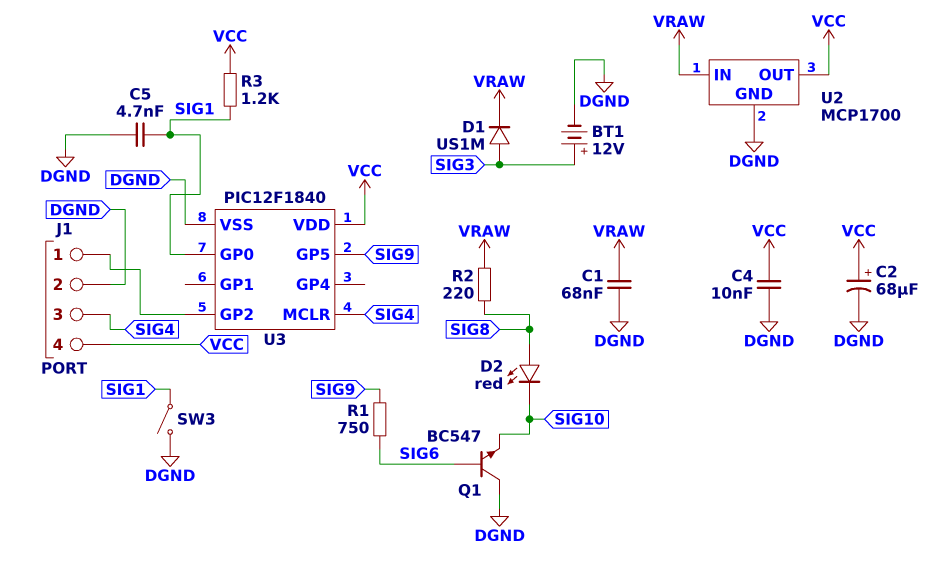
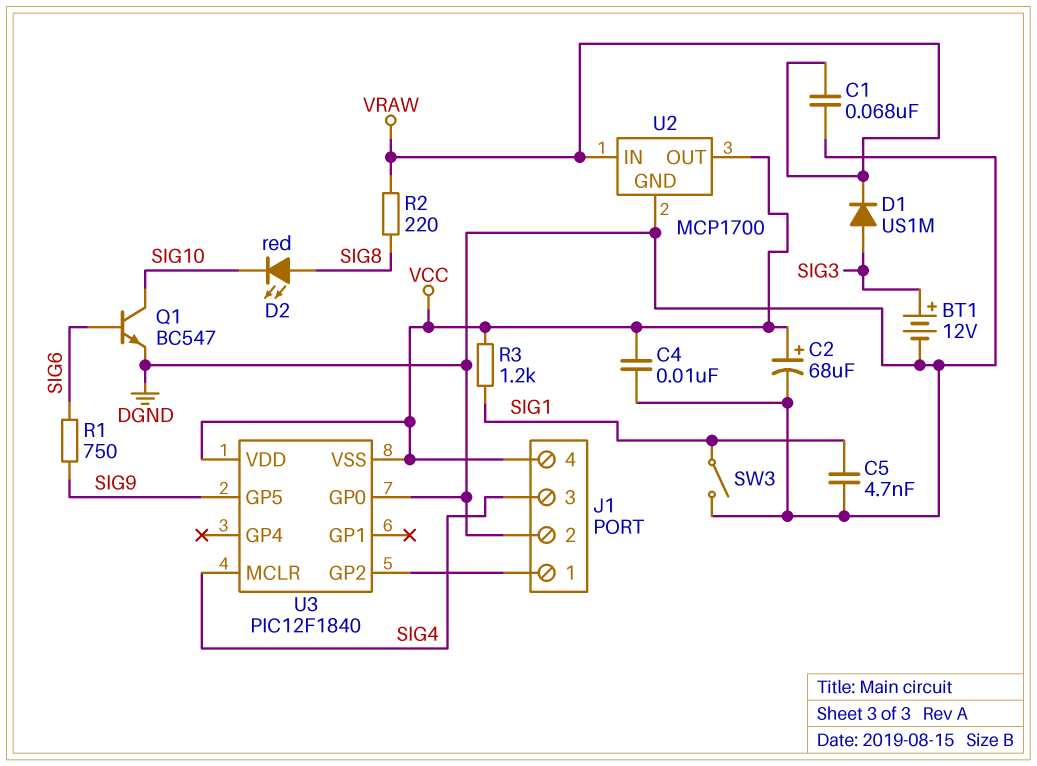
Q1: NPN BC547 (B SIG6, C DGND, E SIG10) -> NPN BC547 (B SIG6, C SIG10, E DGND)
U3 pin GP0: SIG1 -> DGND
U3 pin VSS: DGND -> VCC

